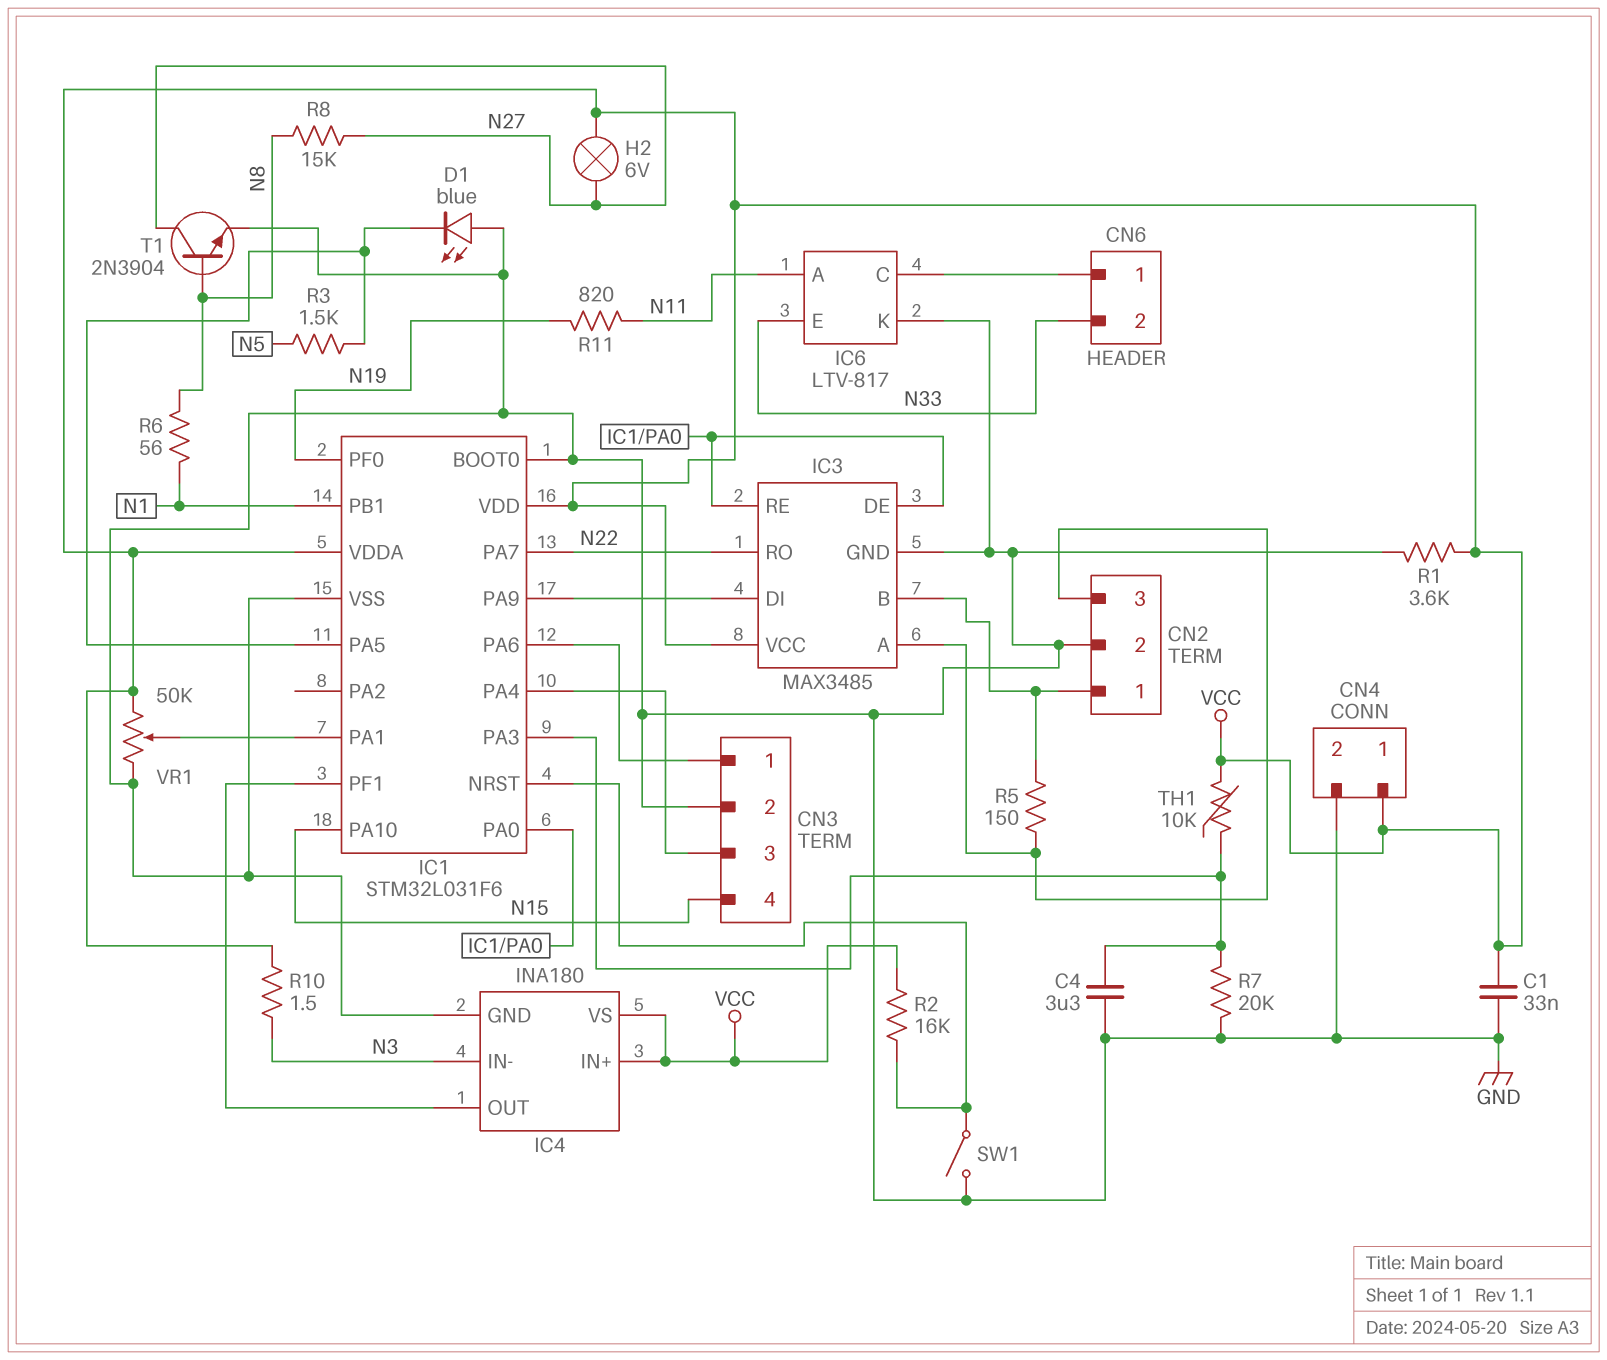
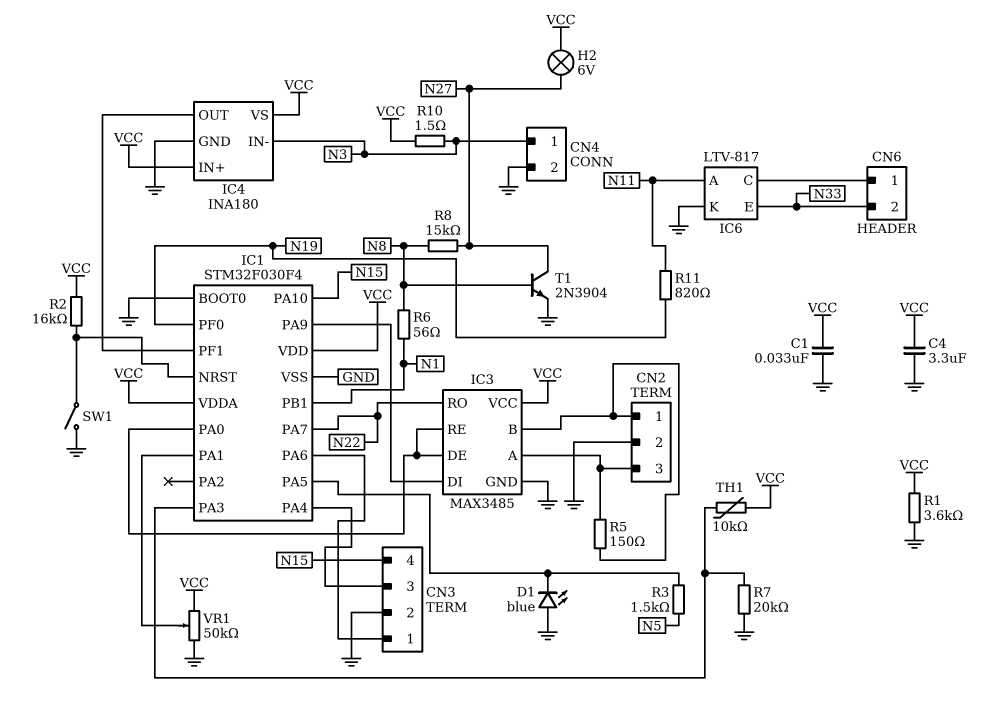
C4: 3.3uF (GND, IC1/PA3) -> 3.3uF (GND, VCC)
CN4 pin 1: VCC -> N3
IC1: STM32L031F6 -> STM32F030F4

